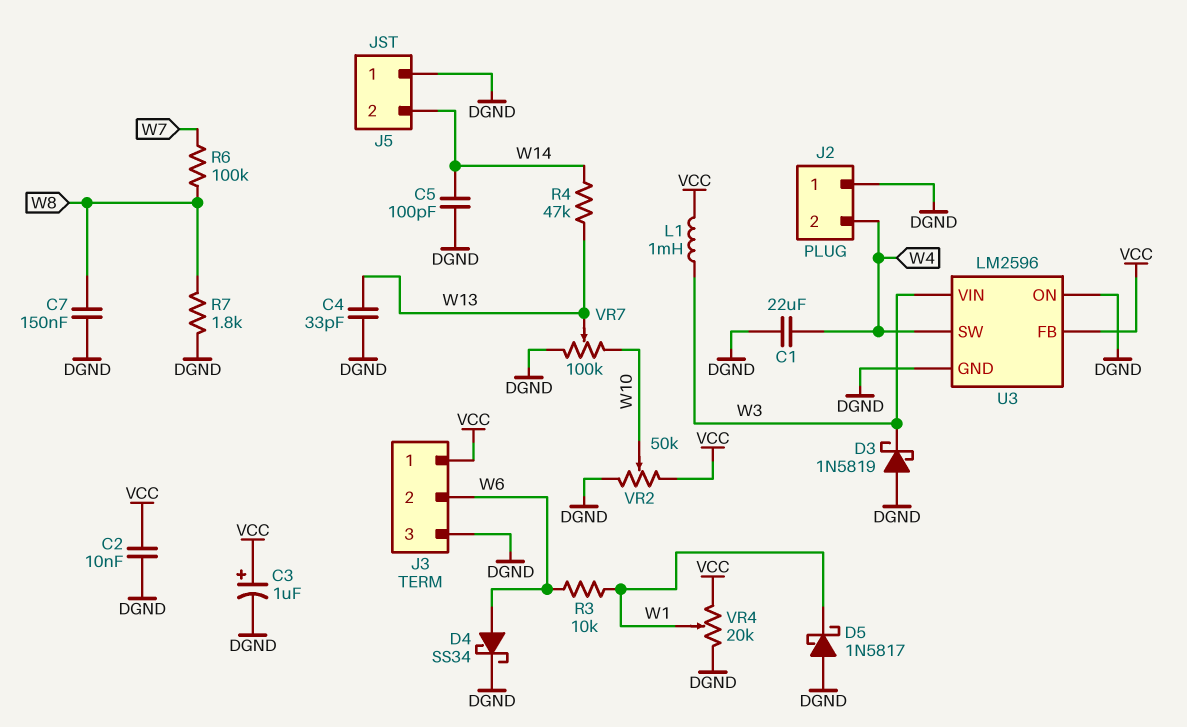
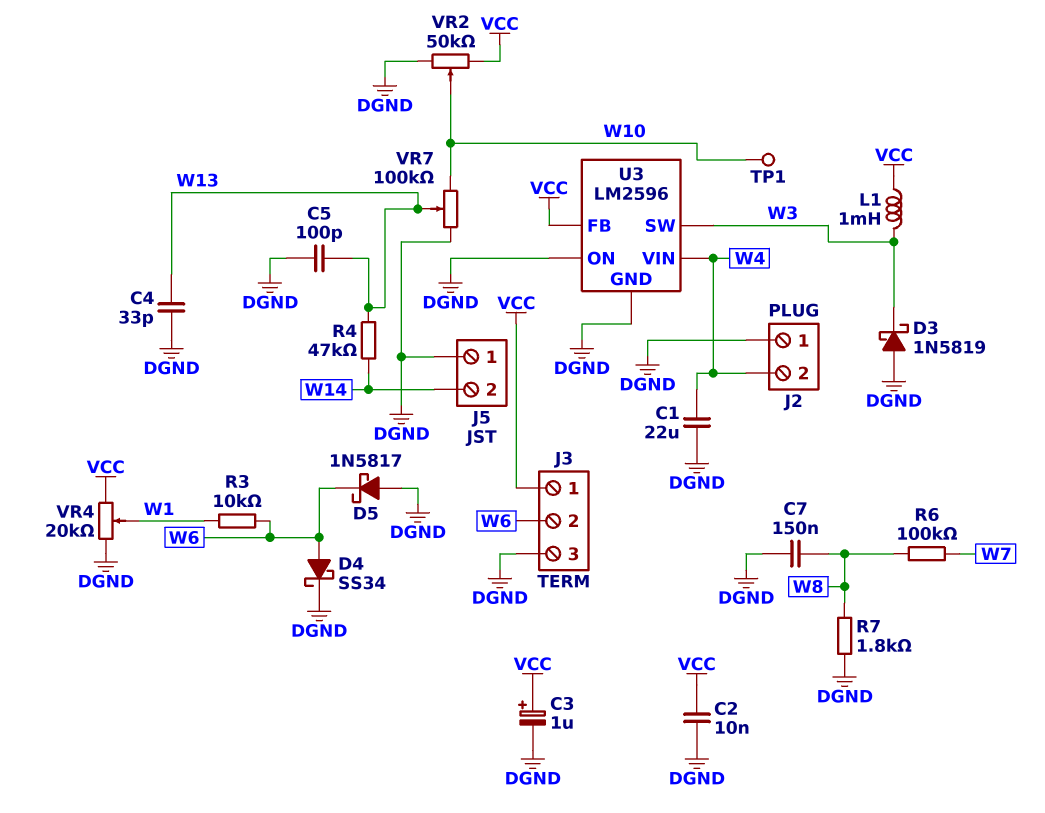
C5: 100pF (DGND, W14) -> 100pF (DGND, W13)
D5: schottky 1N5817 (A DGND, K W1) -> schottky 1N5817 (A DGND, K W6)
TP1: none -> test point (W10)
U3 pin SW: W4 -> W3
U3 pin VIN: W3 -> W4

